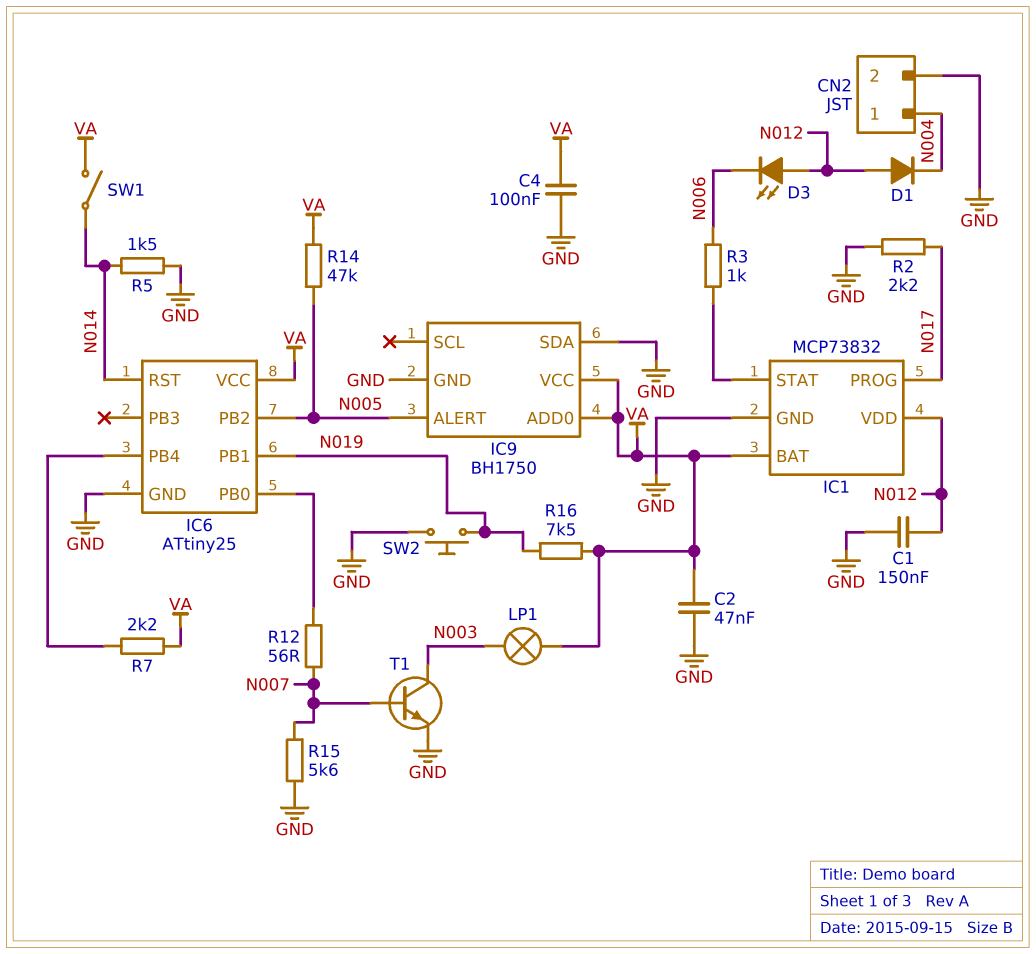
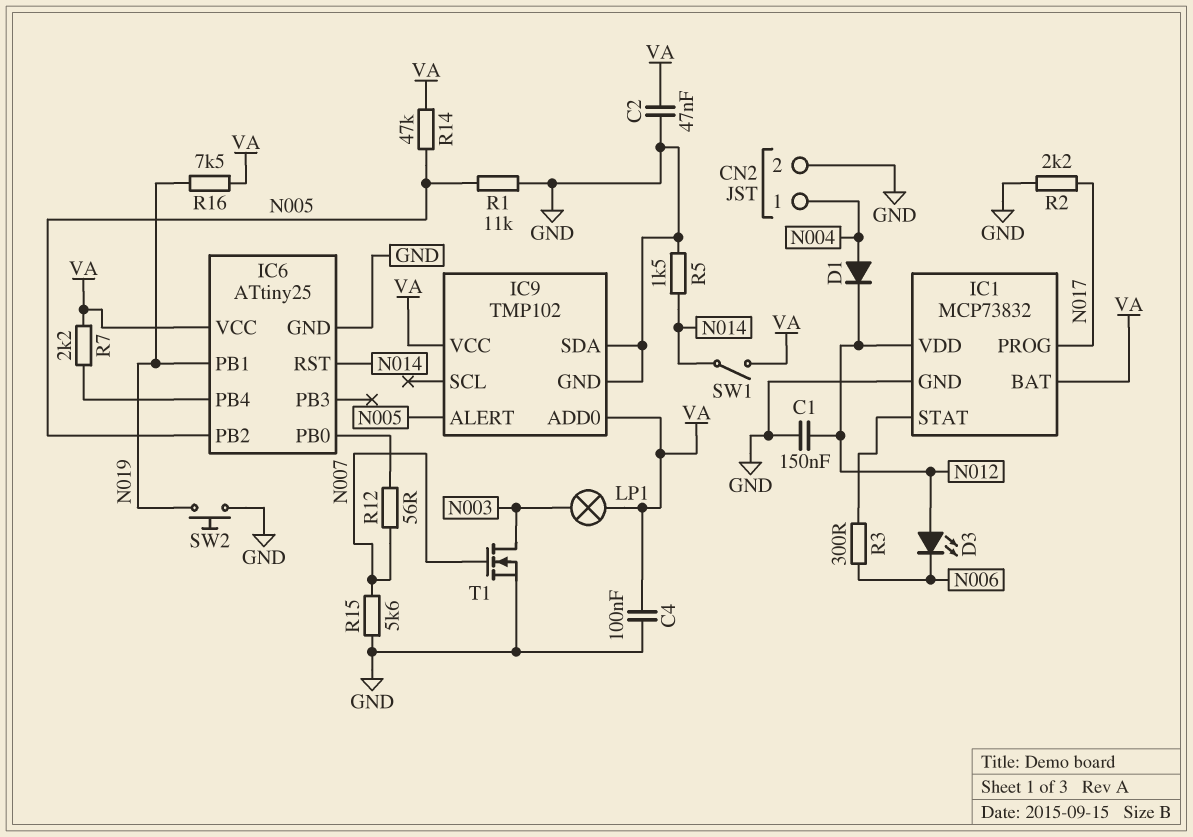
D1: diode (A N012, K N004) -> diode (A N004, K N012)
IC9: BH1750 -> TMP102
R1: none -> 11k (GND, N005)
R3: 1k (IC1/STAT, N006) -> 300 (IC1/STAT, N006)
T1: NPN (B N007, C N003, E GND) -> NMOS (G N007, D N003, S GND)

